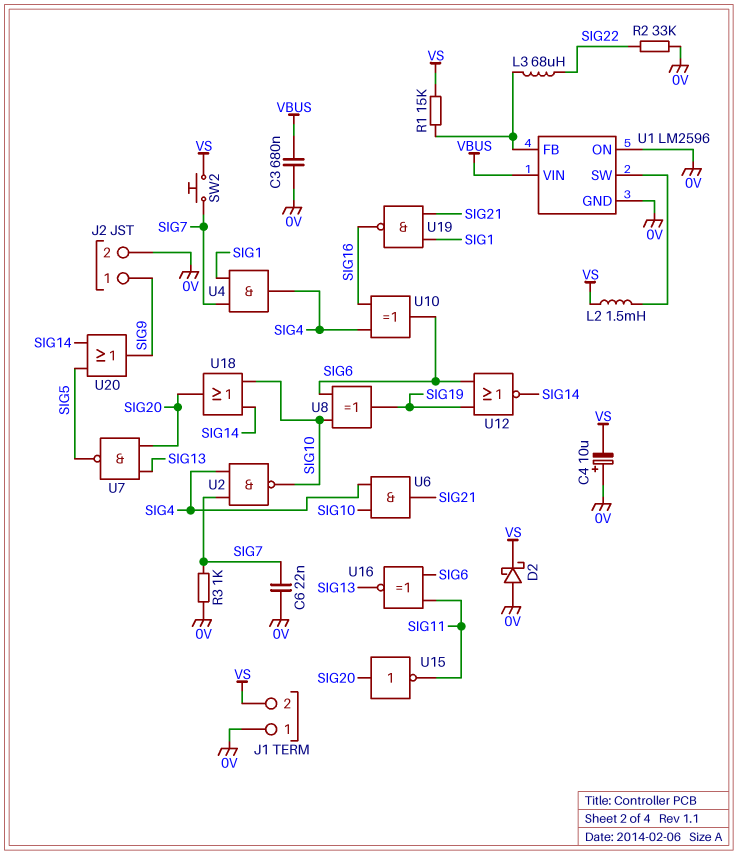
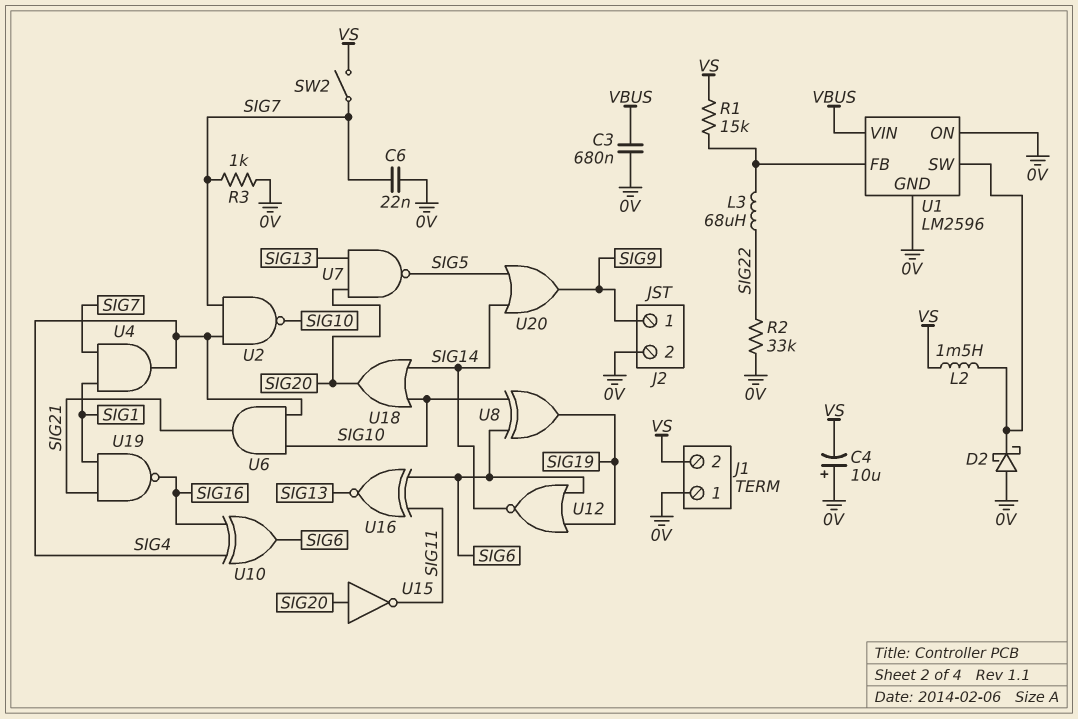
D2: schottky (A 0V, K VS) -> schottky (A 0V, K U1/SW)
SW2: button (SIG7, VS) -> switch (SIG7, VS)

